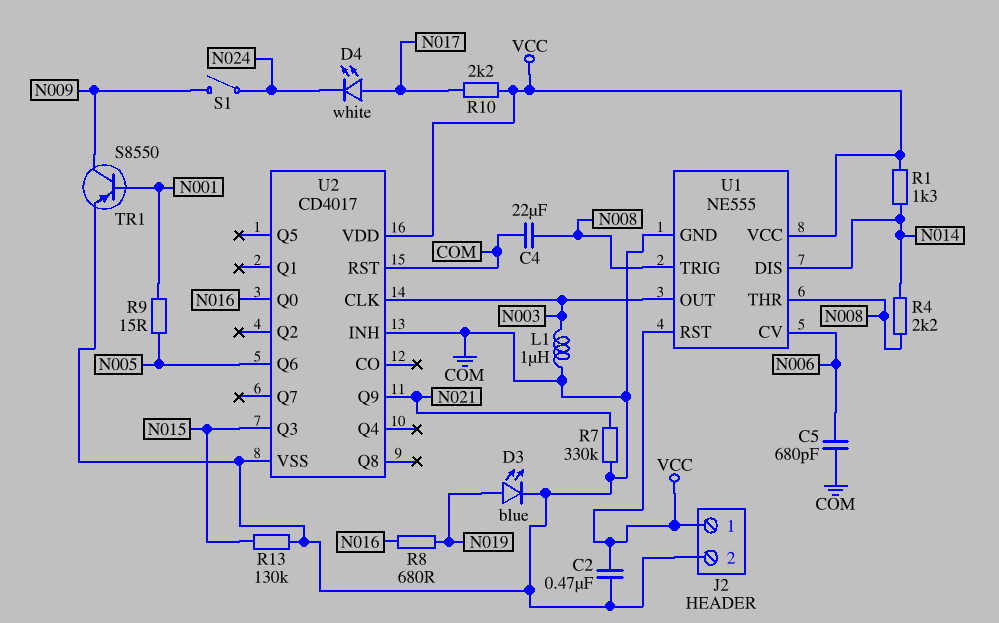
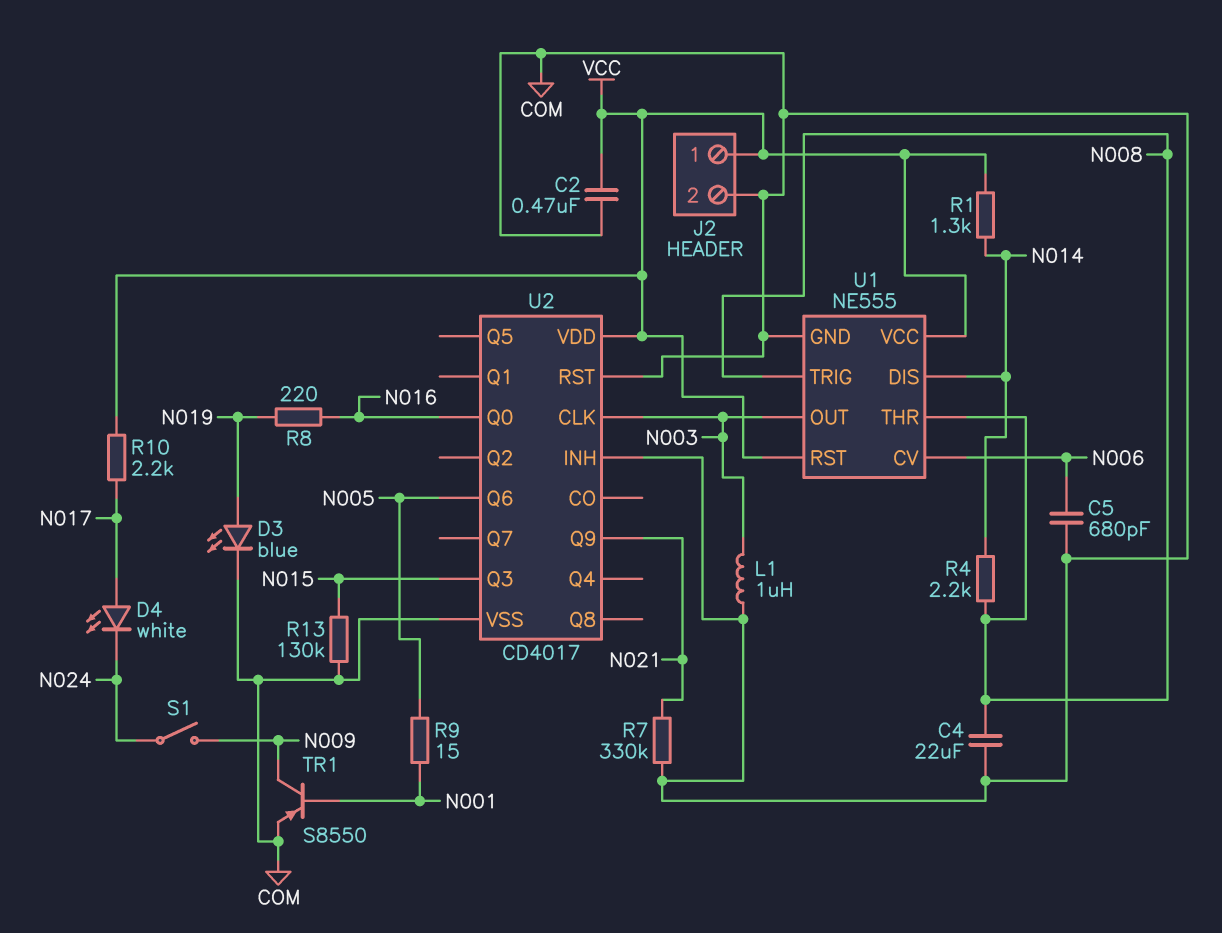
R8: 680 (N016, N019) -> 220 (N016, N019)

